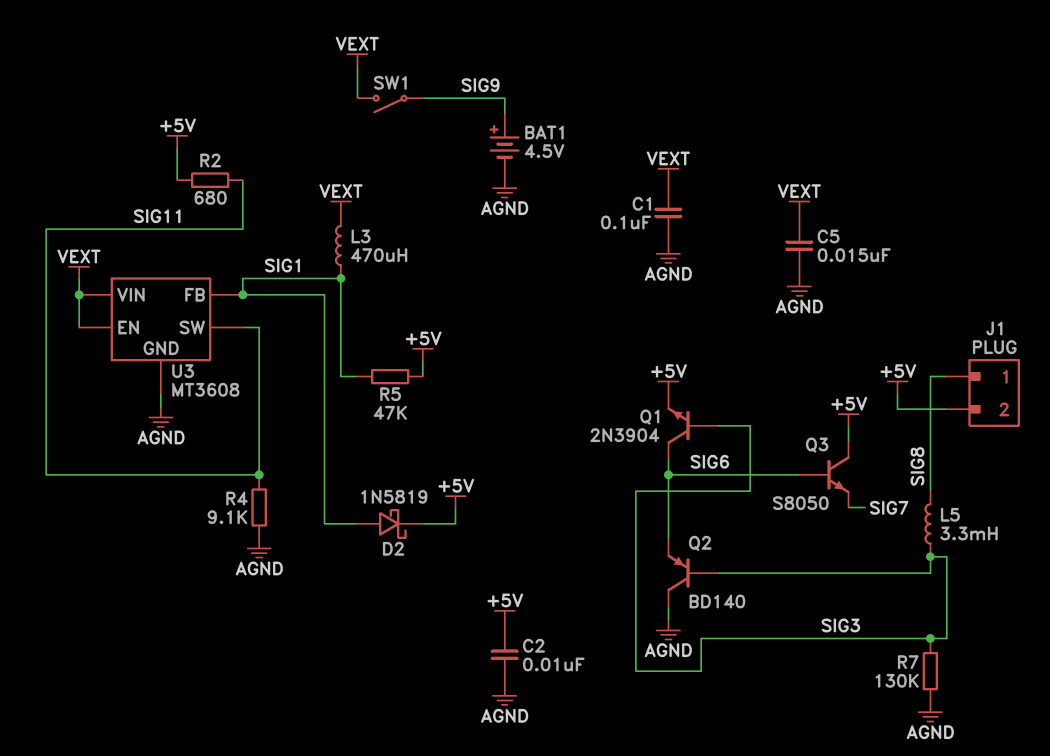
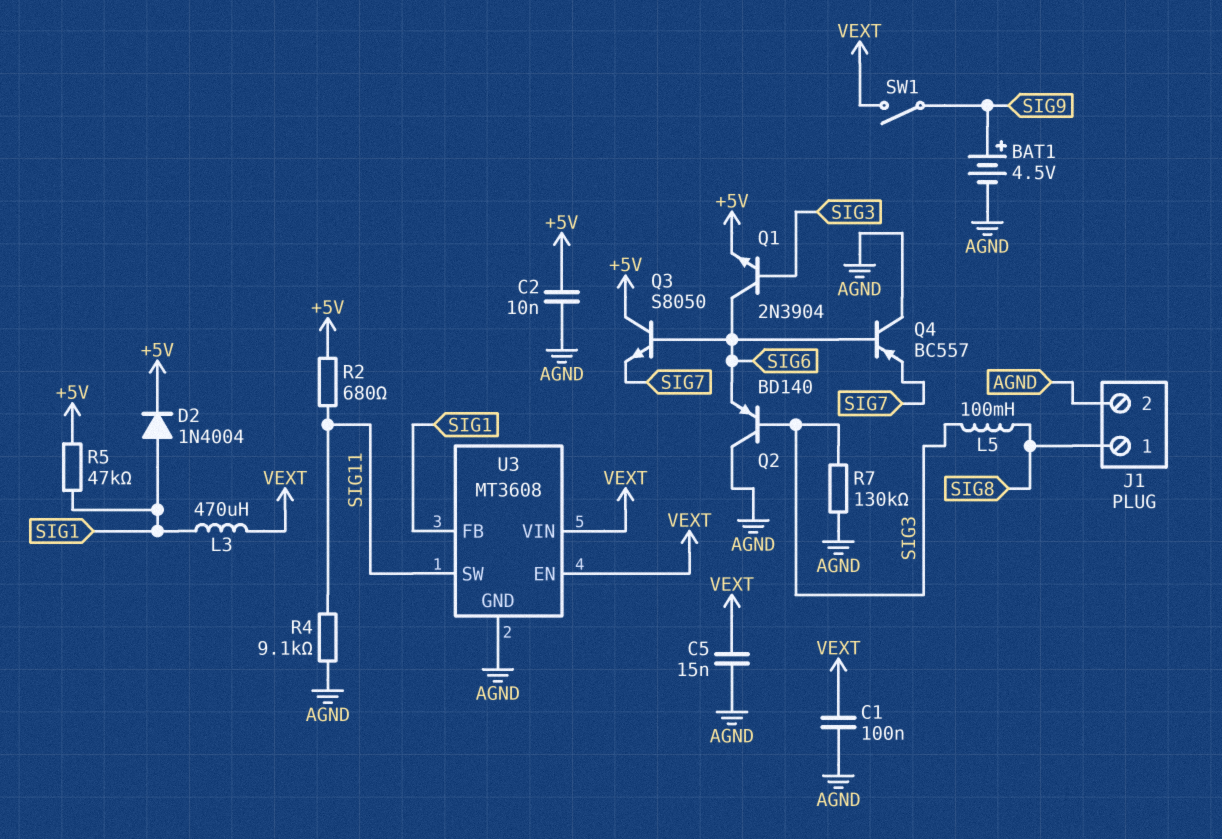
D2: schottky 1N5819 (A SIG1, K +5V) -> diode 1N4004 (A SIG1, K +5V)
J1 pin 2: +5V -> AGND
L5: 3.3mH (SIG3, SIG8) -> 100mH (SIG3, SIG8)
Q4: none -> PNP BC557 (B SIG6, C AGND, E SIG7)

